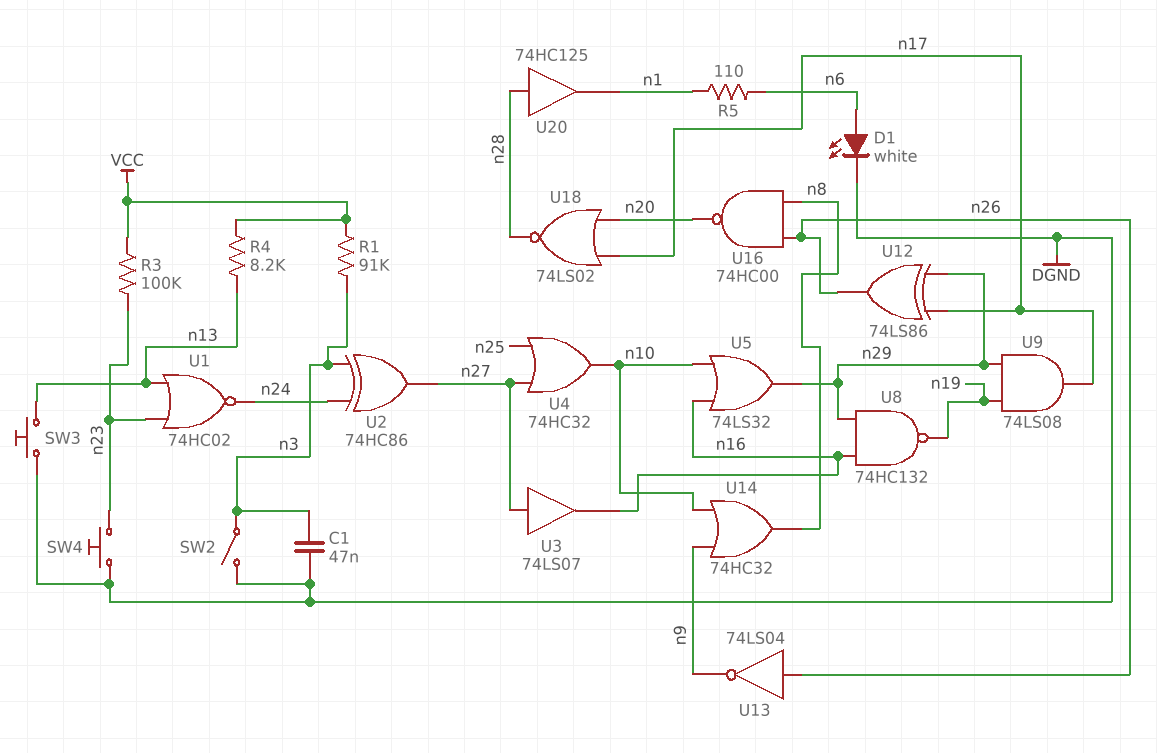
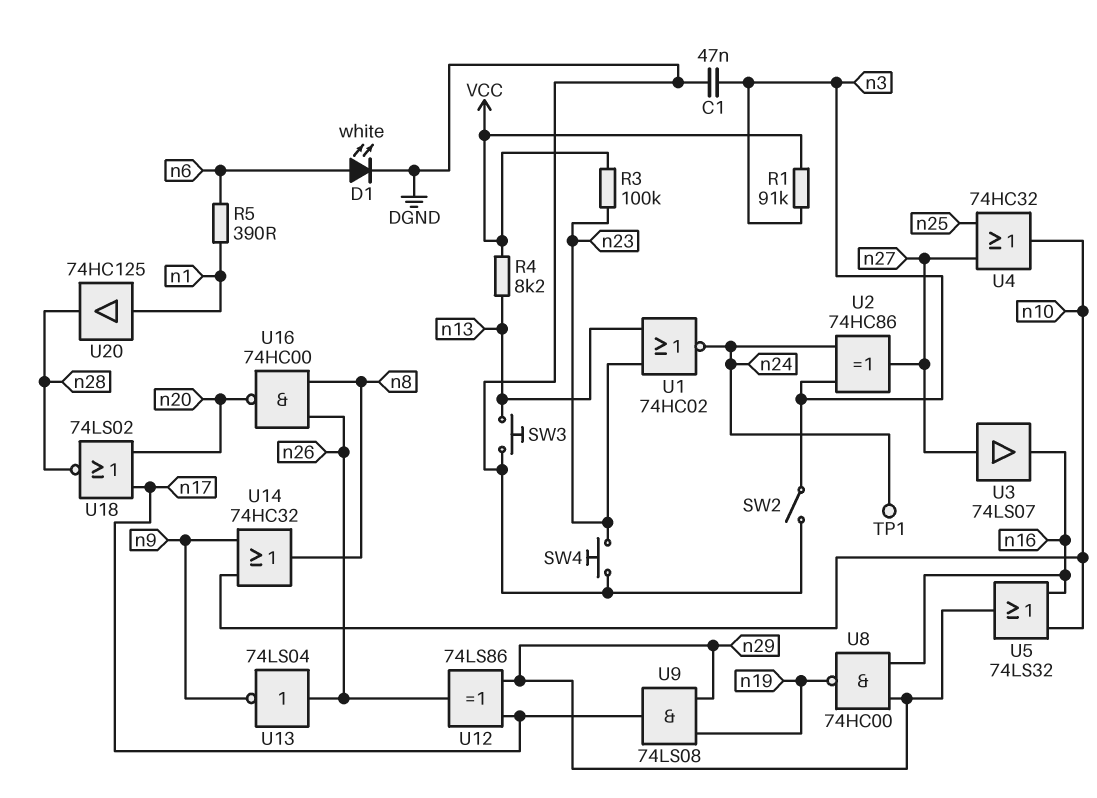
R5: 110 (n1, n6) -> 390 (n1, n6)
TP1: none -> test point (n24)
U8: NAND 74HC132 (in n16, in n29, out n19) -> NAND 74HC00 (in n16, in n29, out n19)
U20: buffer 74HC125 (in n28, out n1) -> buffer 74HC125 (in n1, out n28)

